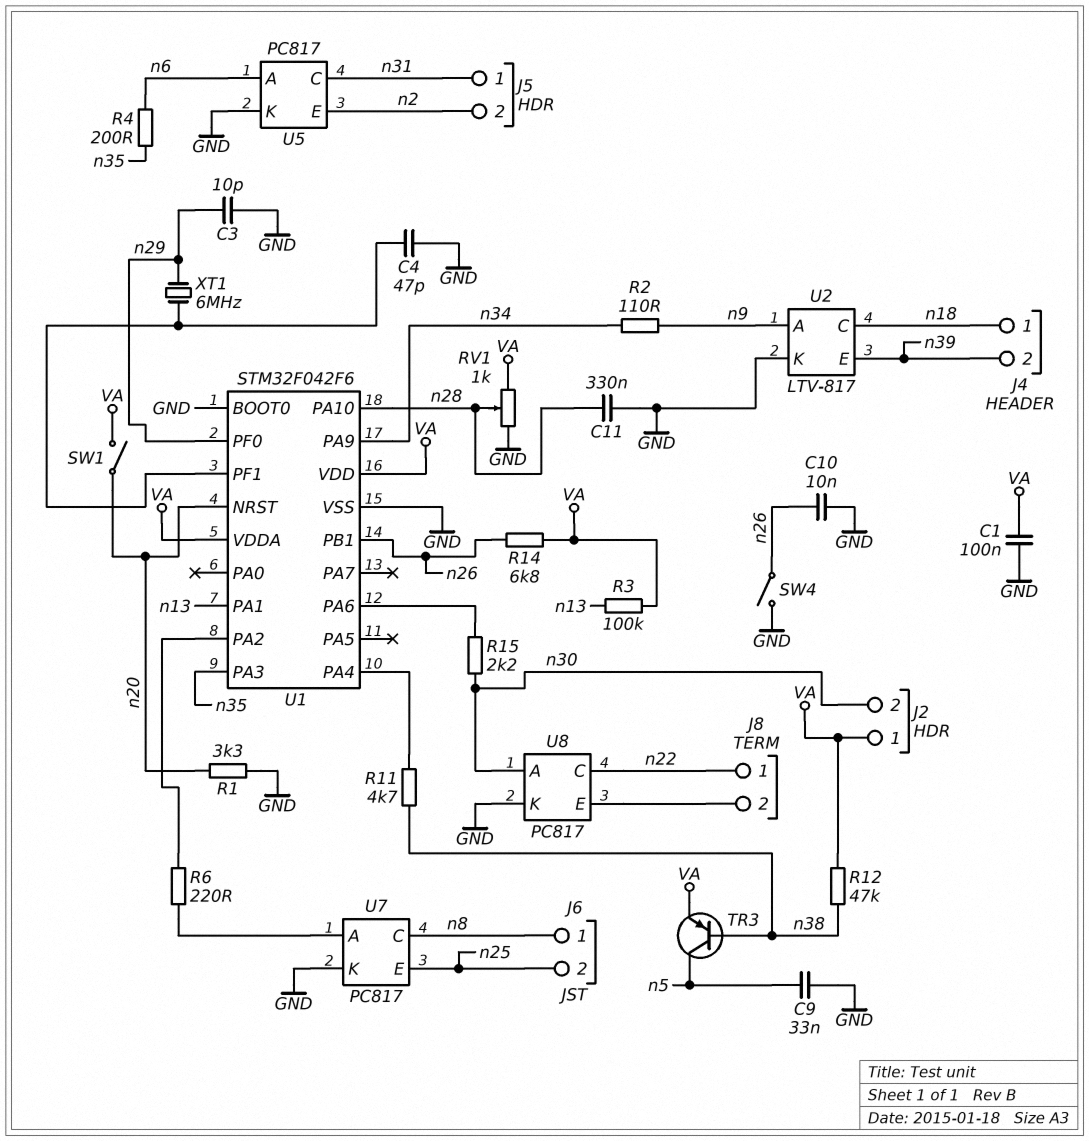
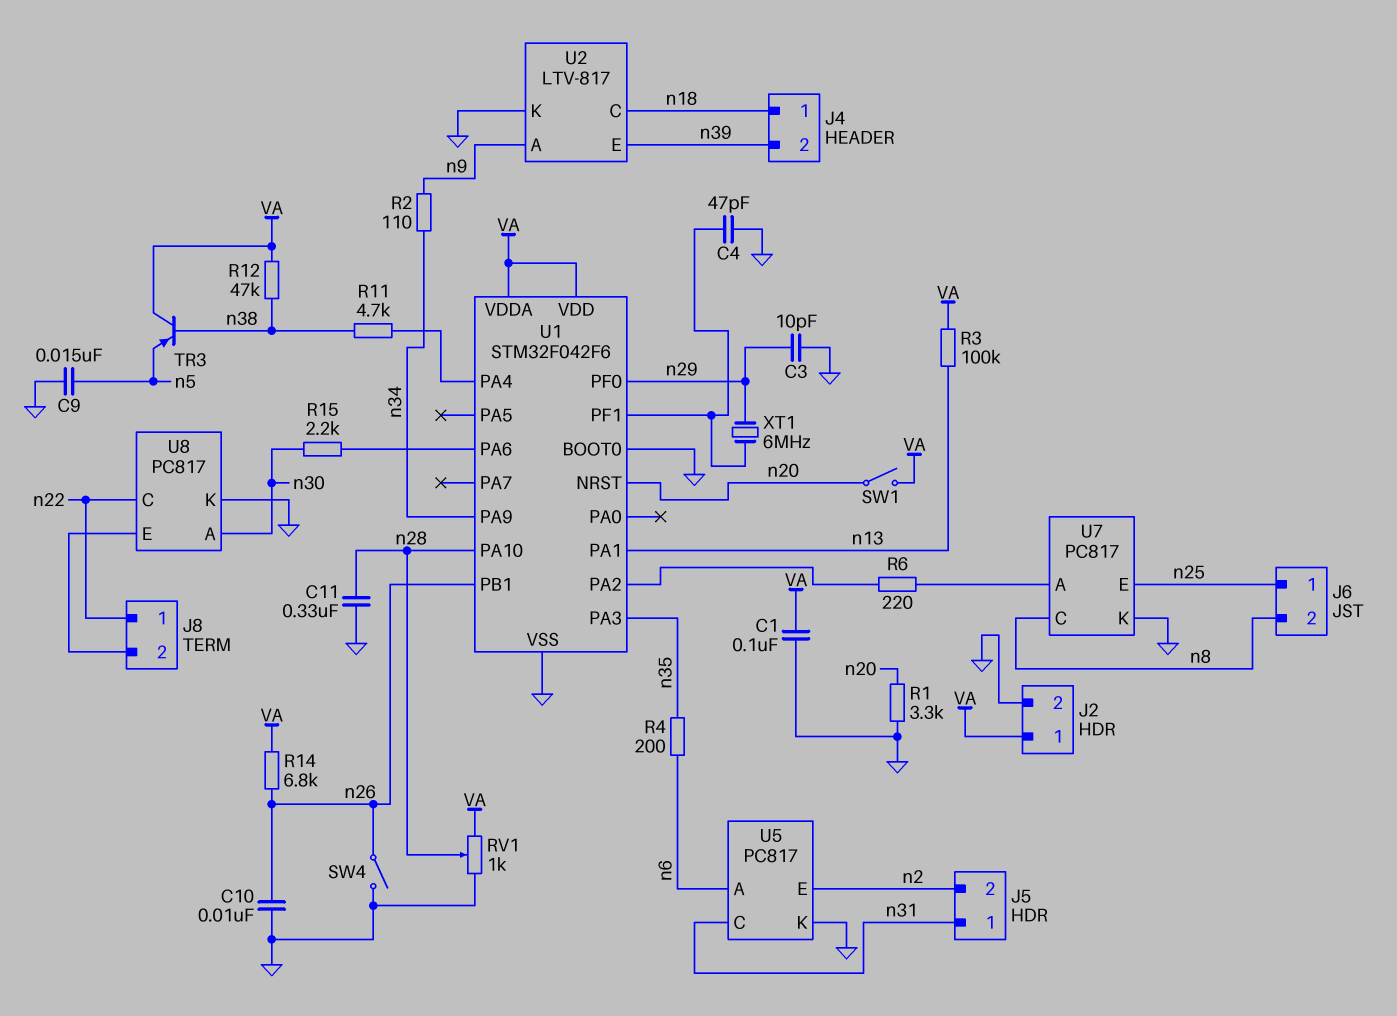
C9: 33nF (GND, n5) -> 15nF (GND, n5)
J2 pin 2: n30 -> GND
J6 pin 1: n8 -> n25
J6 pin 2: n25 -> n8
TR3: PNP (B n38, C n5, E VA) -> PNP (B n38, C VA, E n5)

